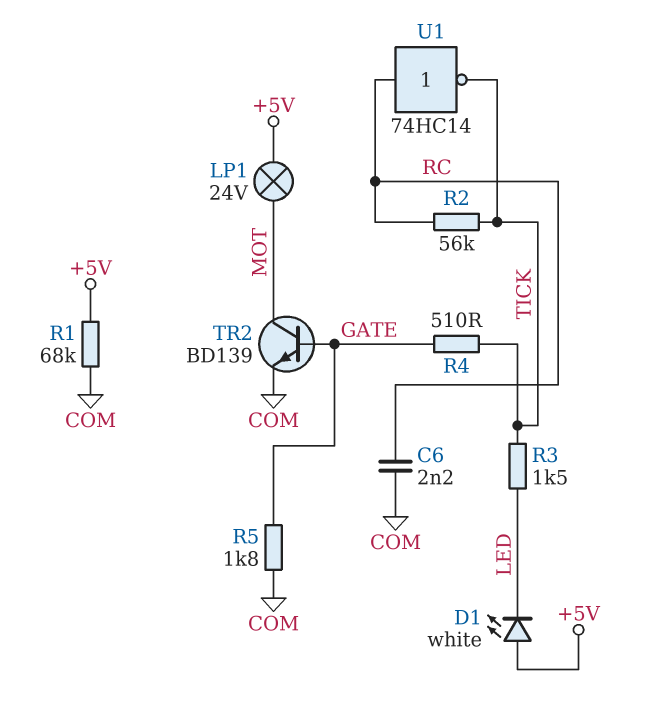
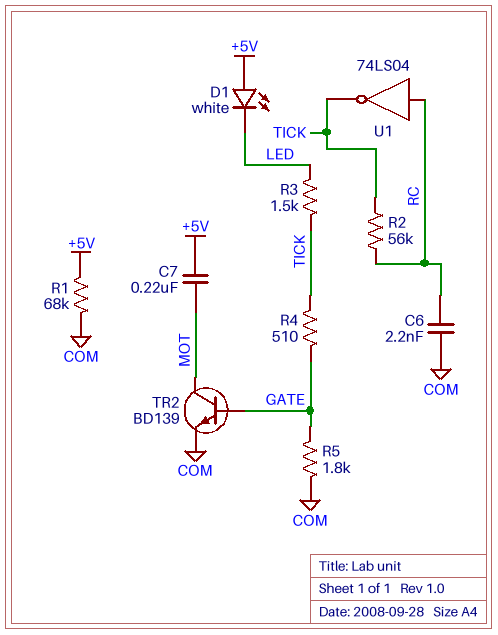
C7: none -> 220nF (+5V, MOT)
LP1: lamp 24V (+5V, MOT) -> none
U1: NOT 74HC14 (in RC, out TICK) -> NOT 74LS04 (in RC, out TICK)

